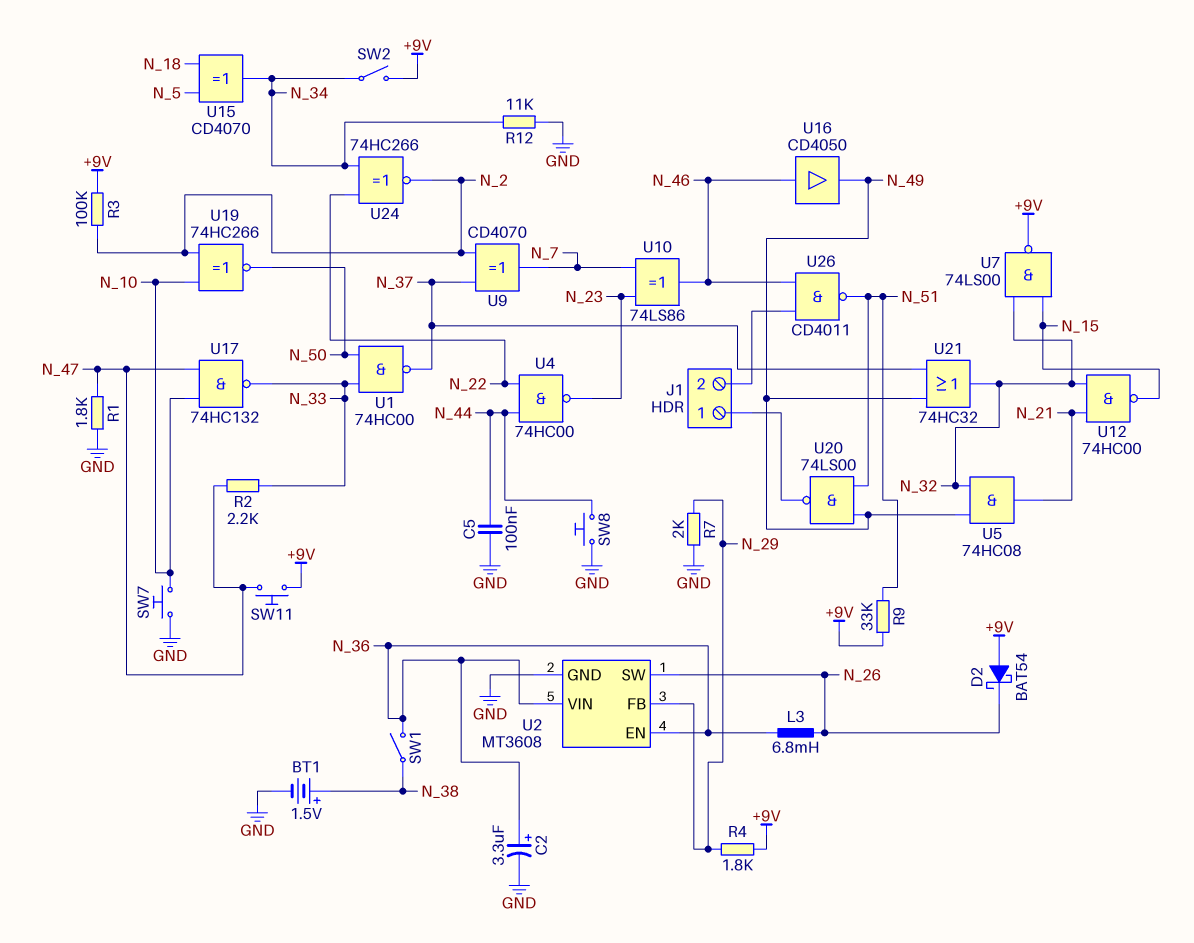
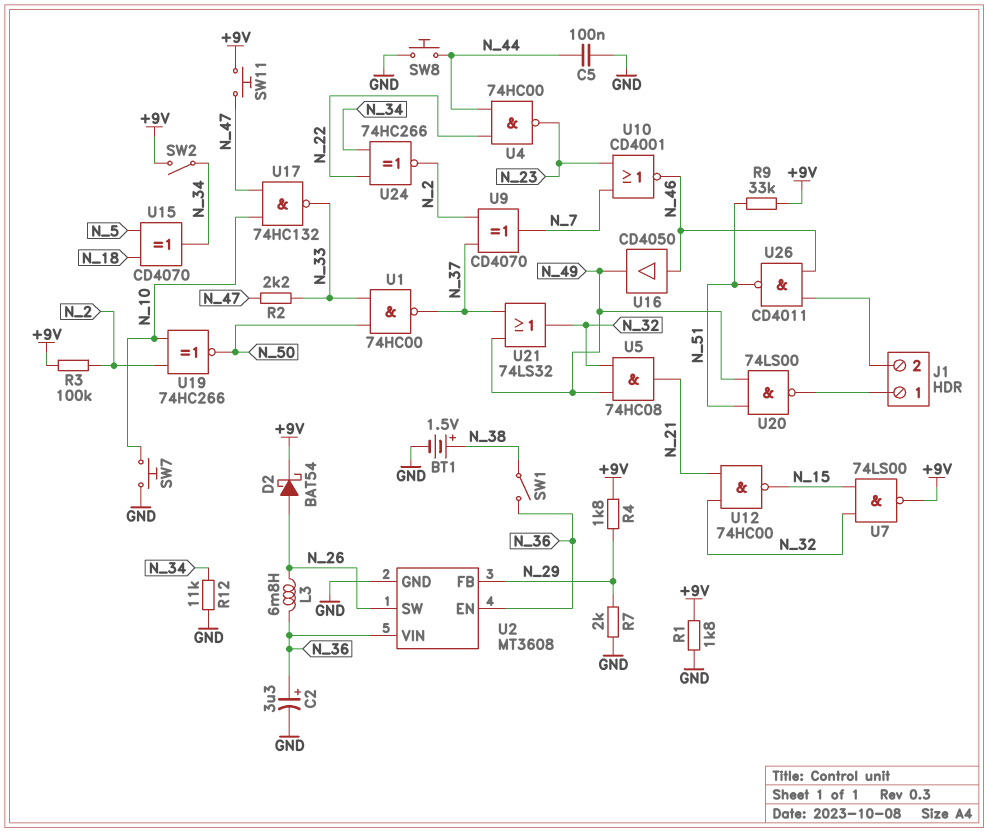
D2: schottky BAT54 (A +9V, K N_26) -> schottky BAT54 (A N_26, K +9V)
R1: 1.8k (GND, N_47) -> 1.8k (+9V, GND)
U10: XOR 74LS86 (in N_7, in N_23, out N_46) -> NOR CD4001 (in N_7, in N_23, out N_46)
U21: OR 74HC32 (in N_37, in N_49, out N_32) -> OR 74LS32 (in N_37, in N_49, out N_32)

